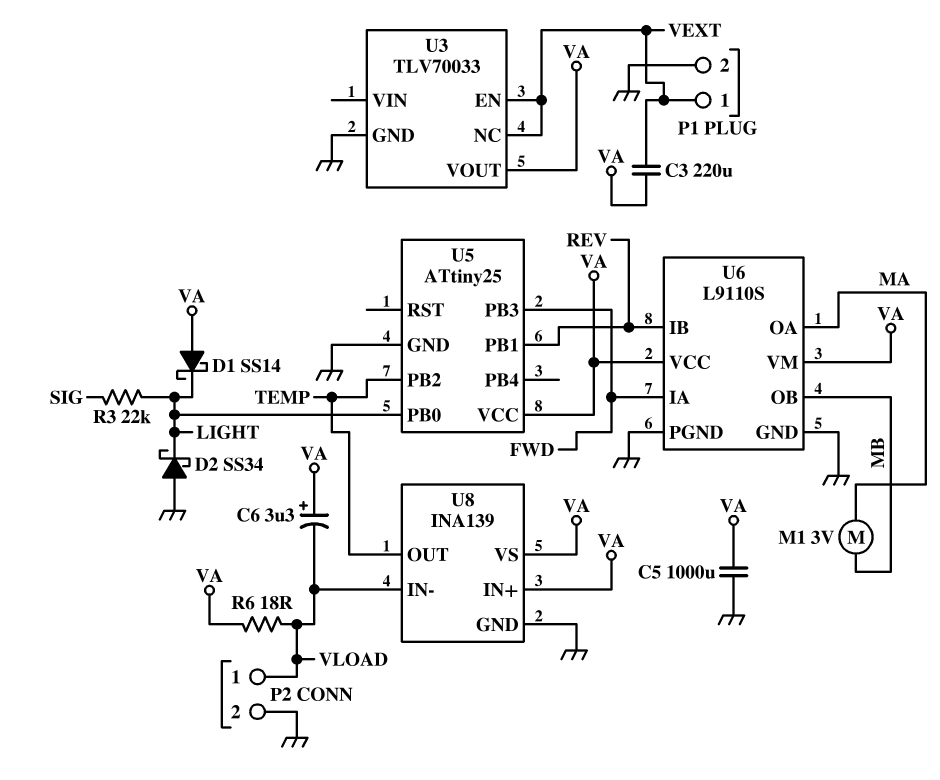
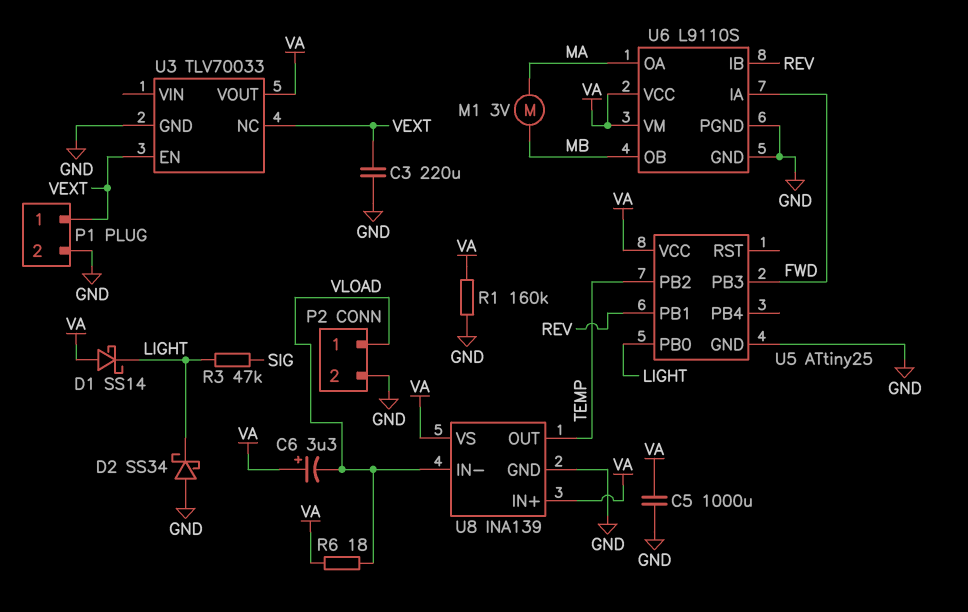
C3: 220uF (VA, VEXT) -> 220uF (GND, VEXT)
R1: none -> 160k (GND, VA)
R3: 22k (LIGHT, SIG) -> 47k (LIGHT, SIG)

